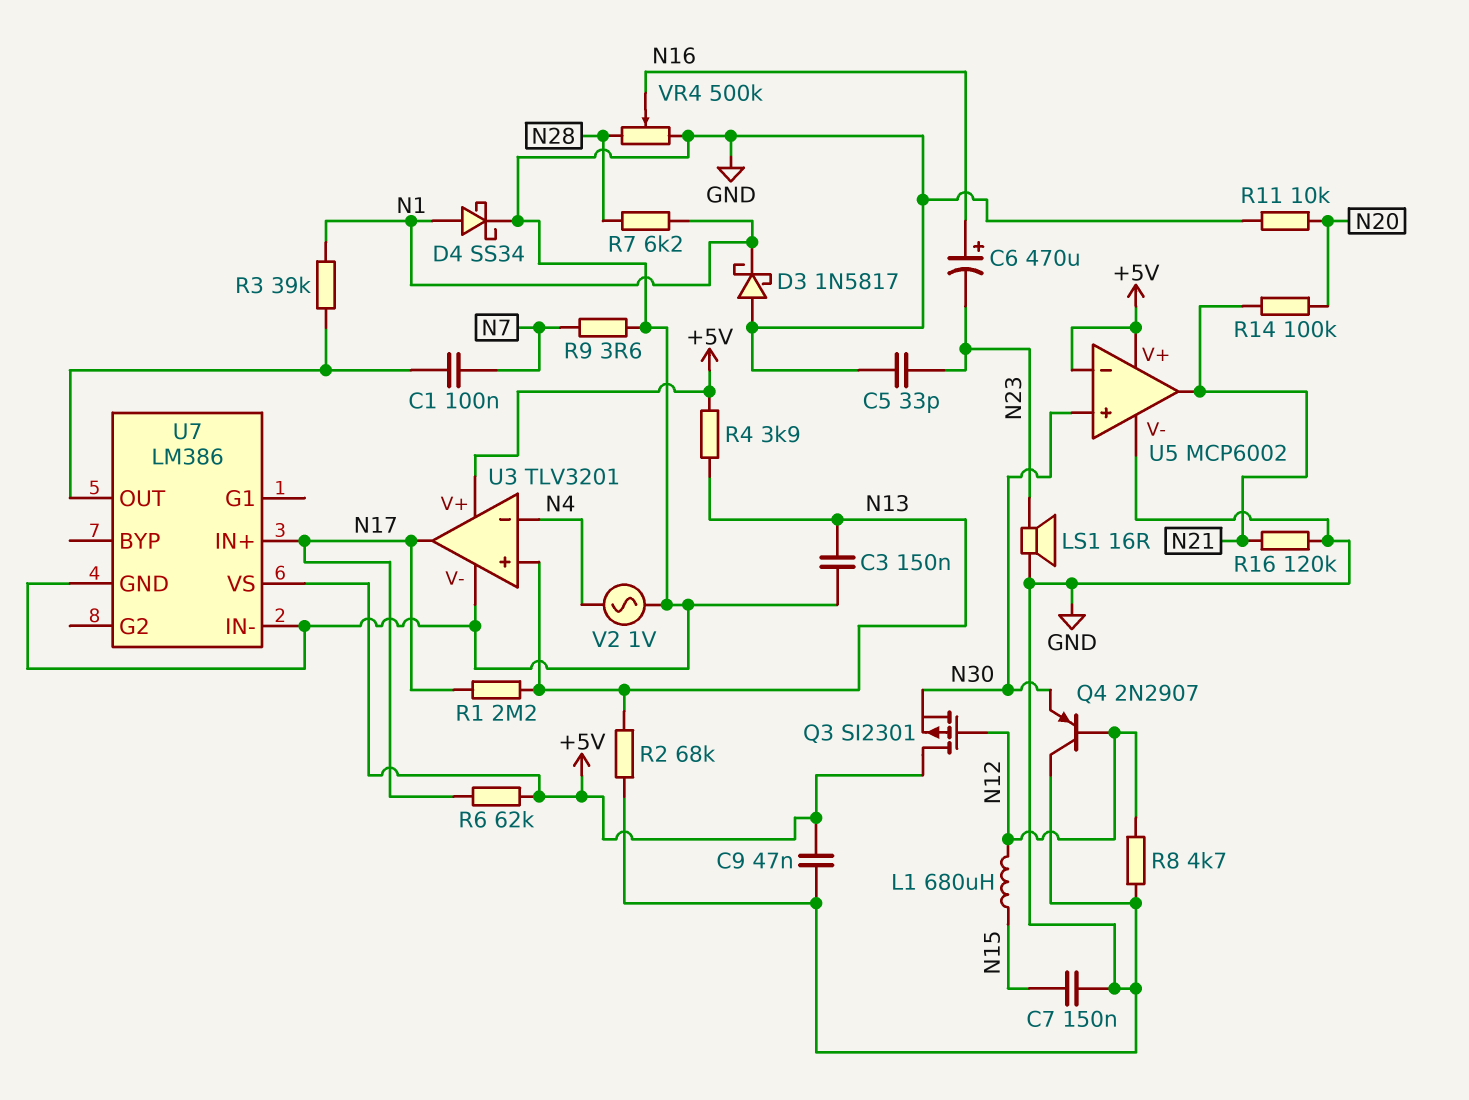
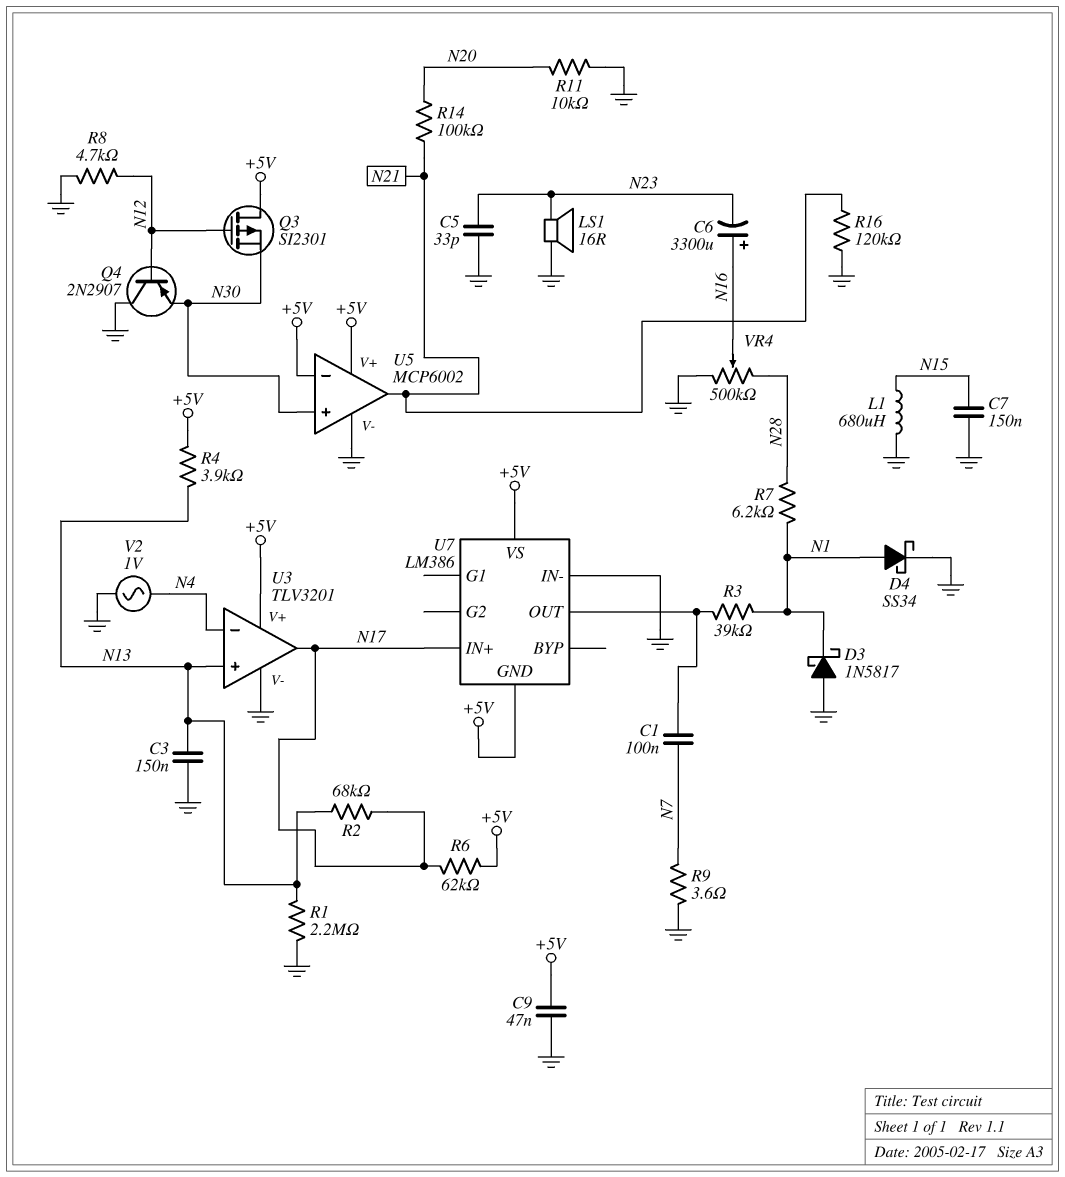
C6: 470uF (plus N16, minus N23) -> 3300uF (plus N16, minus N23)
L1: 680uH (N12, N15) -> 680uH (GND, N15)
R1: 2.2M (N13, N17) -> 2.2M (GND, N13)
R2: 68k (GND, N13) -> 68k (N13, N17)
U7 pin GND: GND -> +5V

